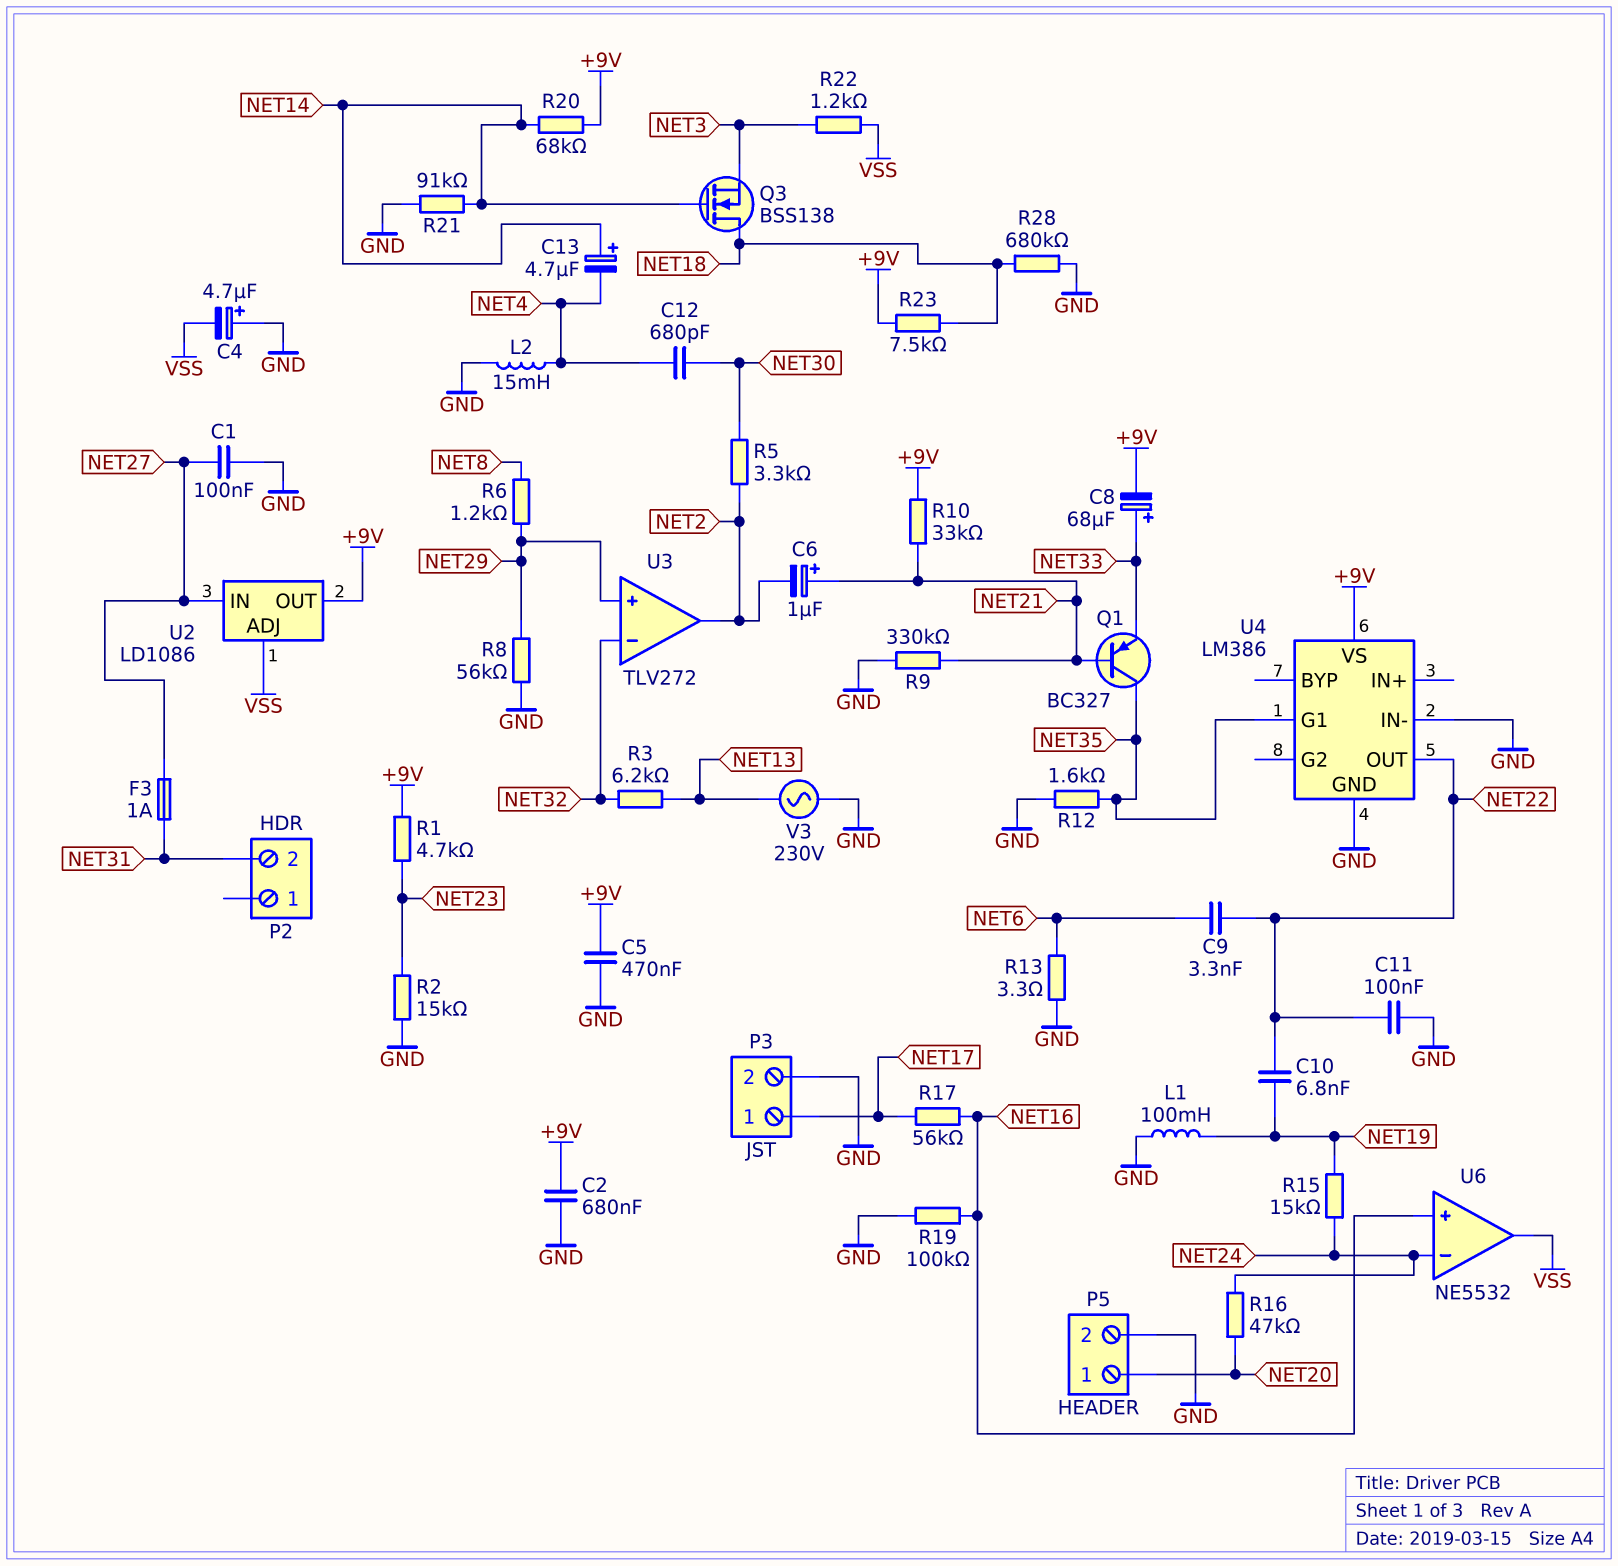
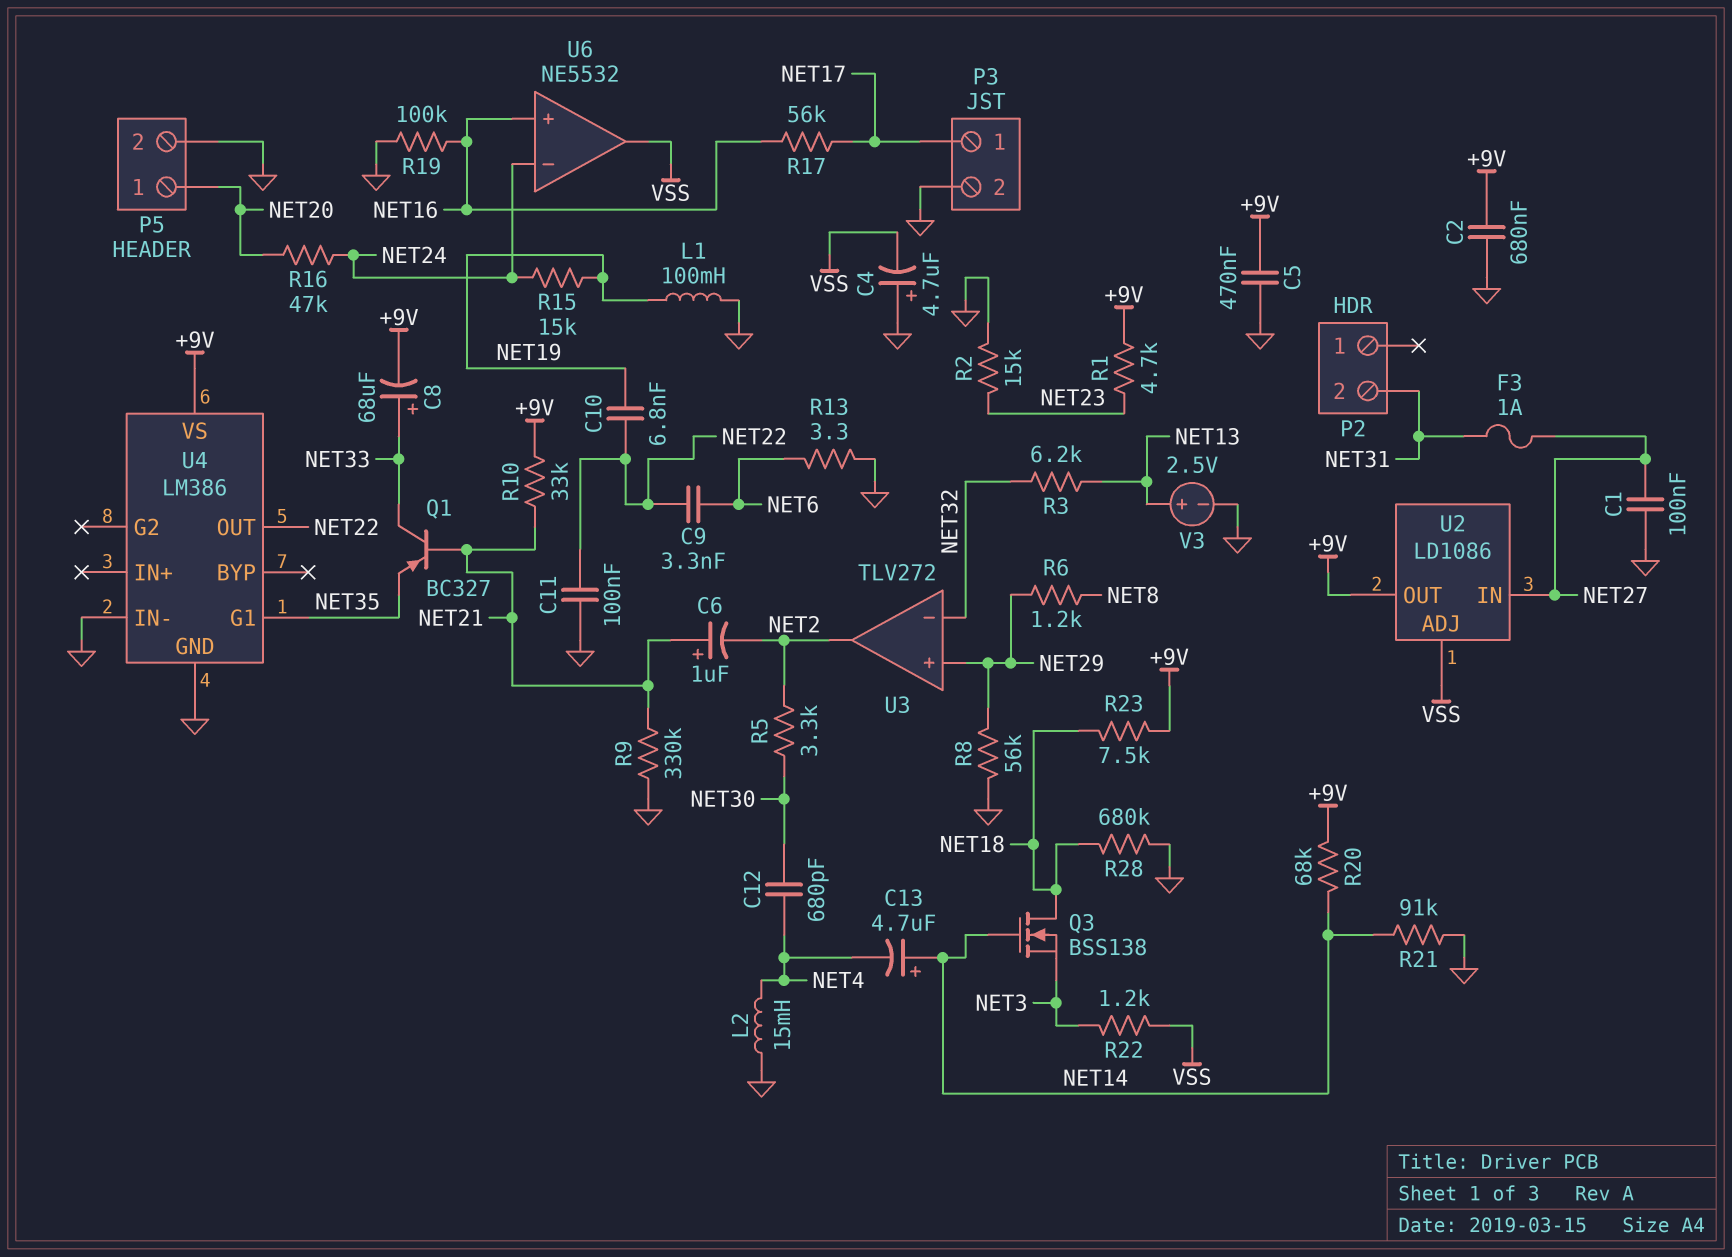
Q1: PNP BC327 (B NET21, C NET35, E NET33) -> PNP BC327 (B NET21, C NET33, E NET35)
R12: 1.6k (GND, NET35) -> none
V3: AC 230V (GND, NET13) -> 2.5V (plus NET13, minus GND)

